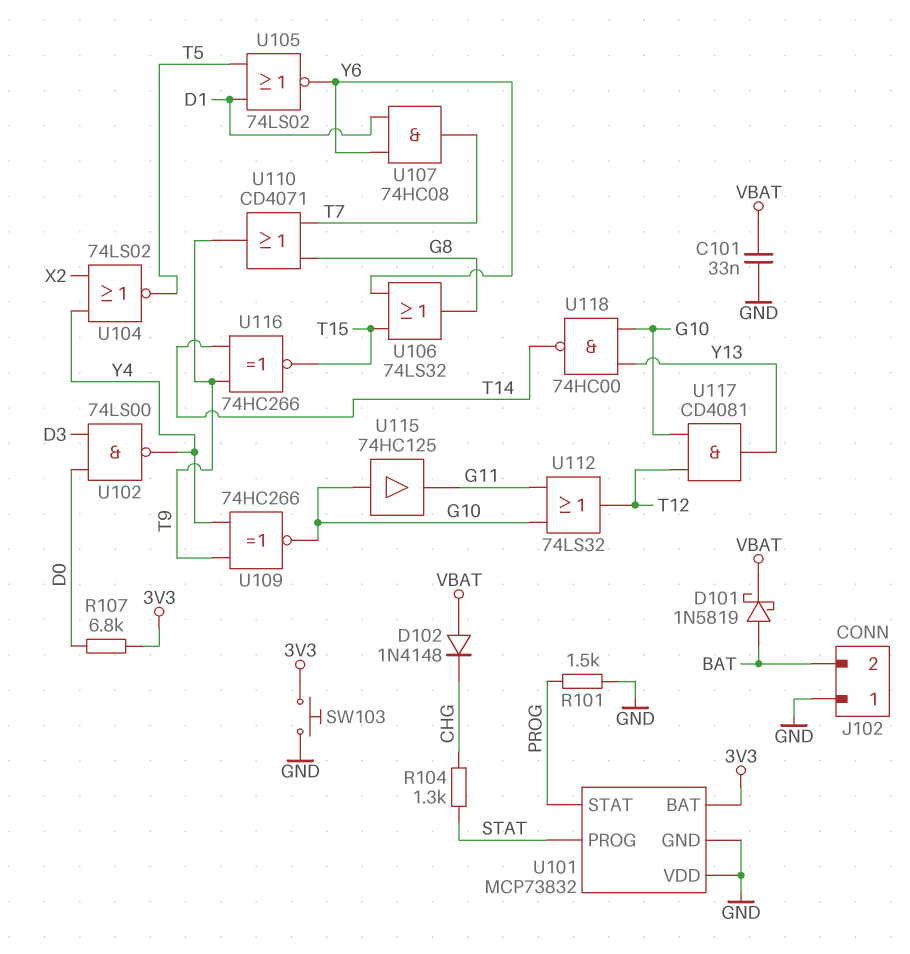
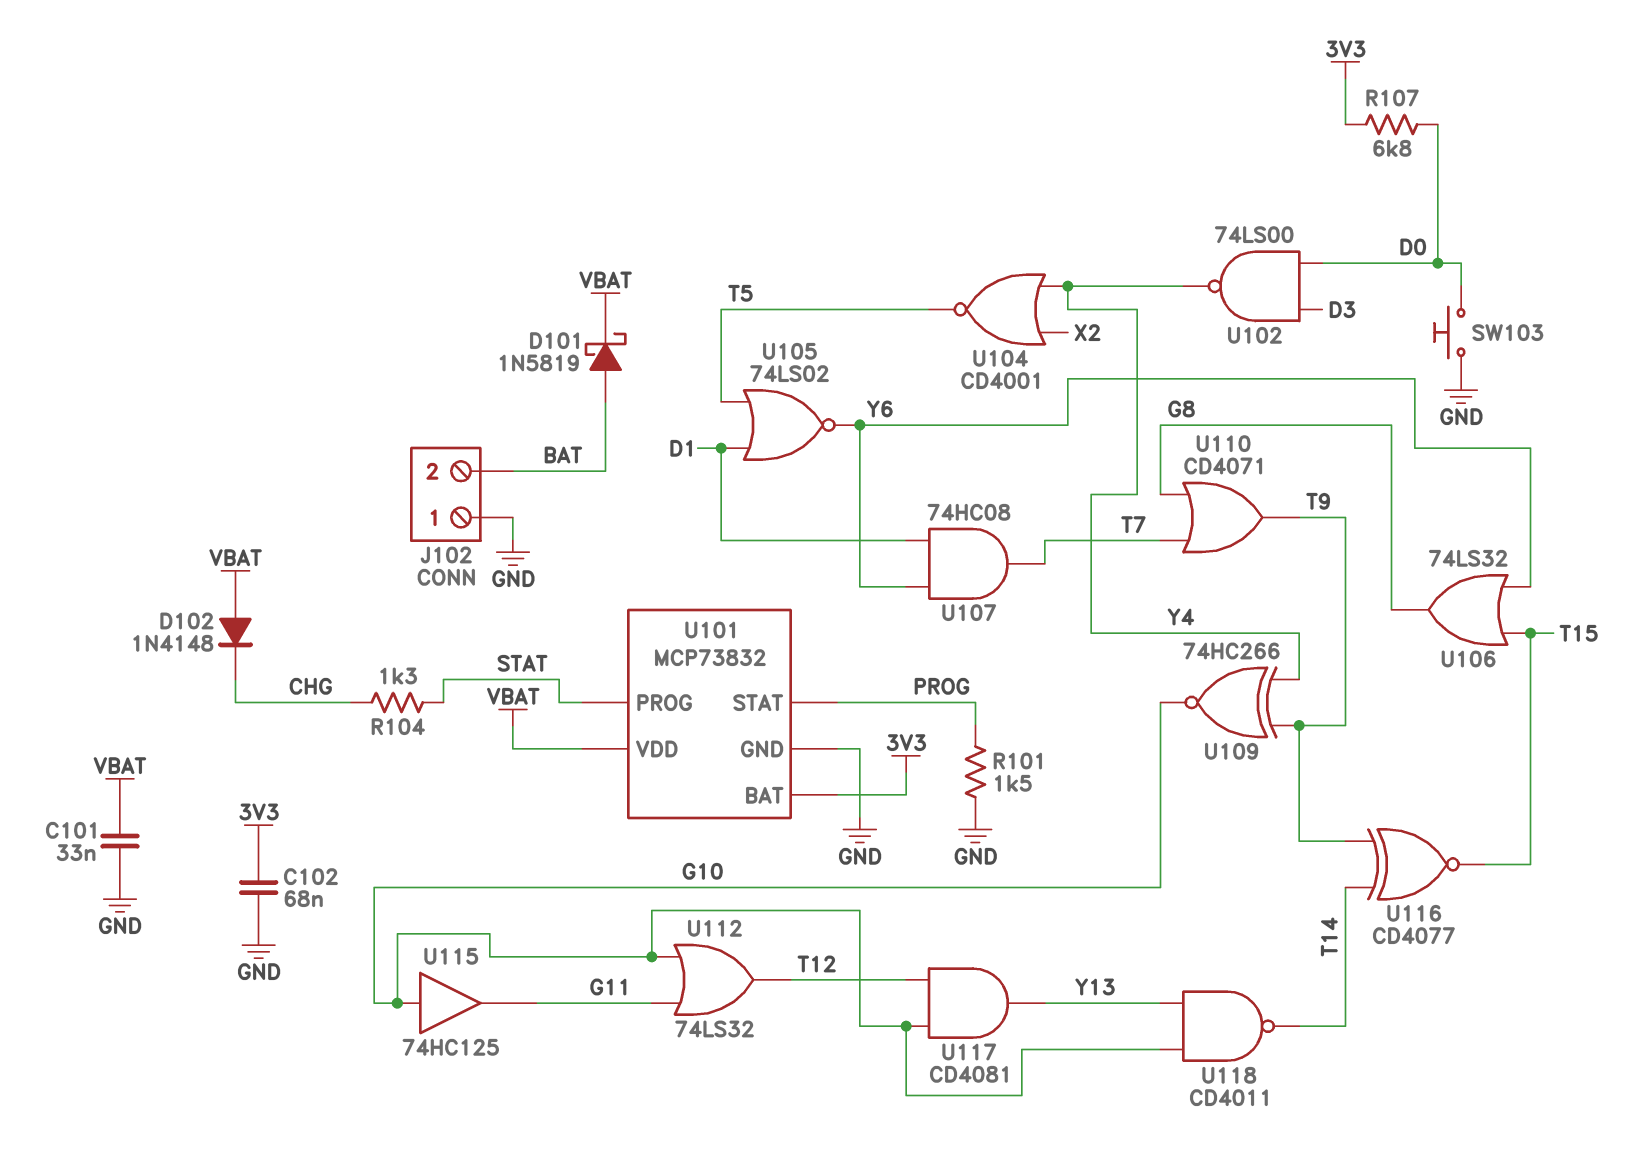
C102: none -> 68nF (3V3, GND)
SW103: button (3V3, GND) -> button (D0, GND)
U101 pin VDD: GND -> VBAT
U104: NOR 74LS02 (in X2, in Y4, out T5) -> NOR CD4001 (in X2, in Y4, out T5)
U116: XNOR 74HC266 (in T9, in T14, out T15) -> XNOR CD4077 (in T9, in T14, out T15)
U118: NAND 74HC00 (in G10, in Y13, out T14) -> NAND CD4011 (in G10, in Y13, out T14)

